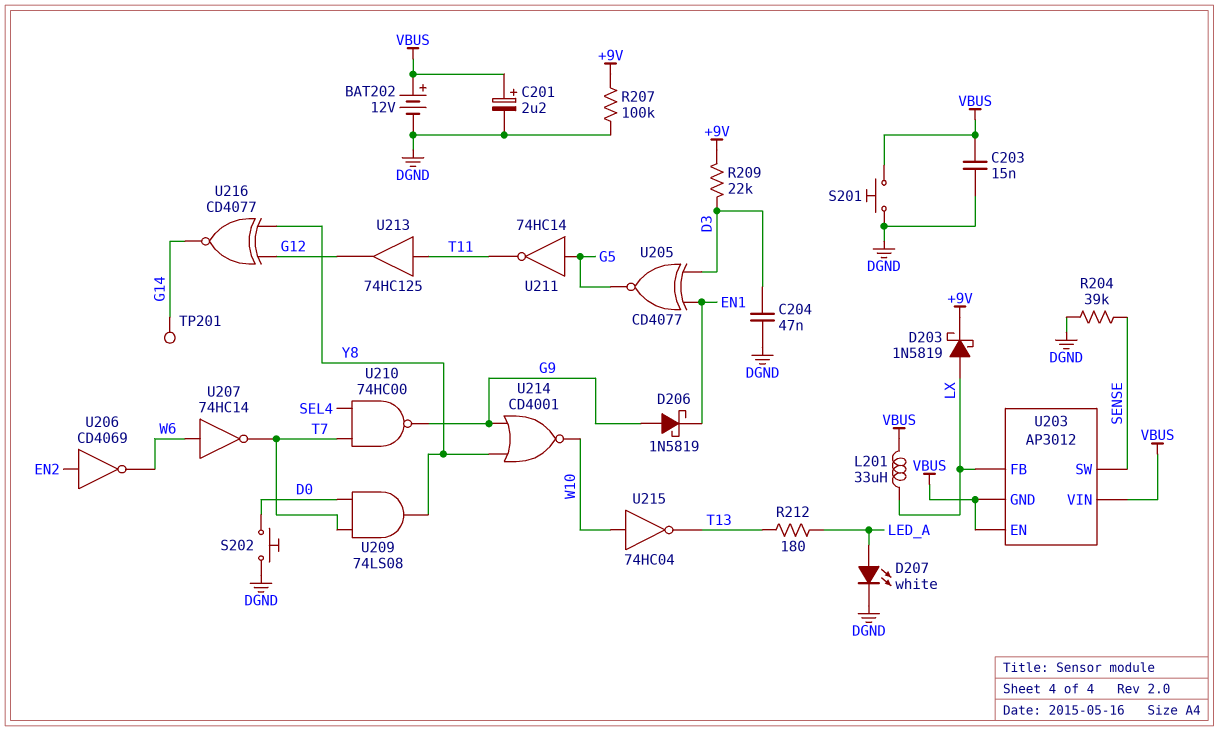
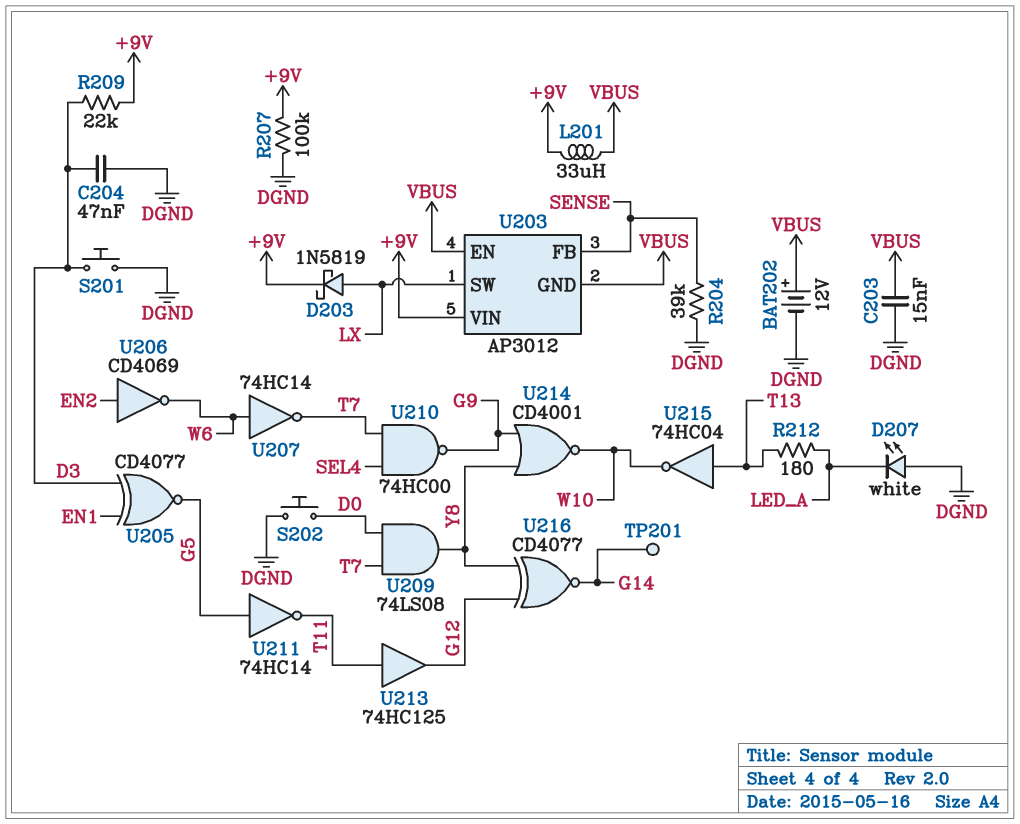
C201: 2.2uF (plus VBUS, minus DGND) -> none
D206: schottky 1N5819 (A G9, K EN1) -> none
D207: LED white (A LED_A, K DGND) -> LED white (A DGND, K LED_A)
L201: 33uH (LX, VBUS) -> 33uH (+9V, VBUS)
S201: button (DGND, VBUS) -> button (D3, DGND)
U203 pin FB: LX -> SENSE
U203 pin SW: SENSE -> LX
U203 pin VIN: VBUS -> +9V
U215: NOT 74HC04 (in W10, out T13) -> NOT 74HC04 (in T13, out W10)

